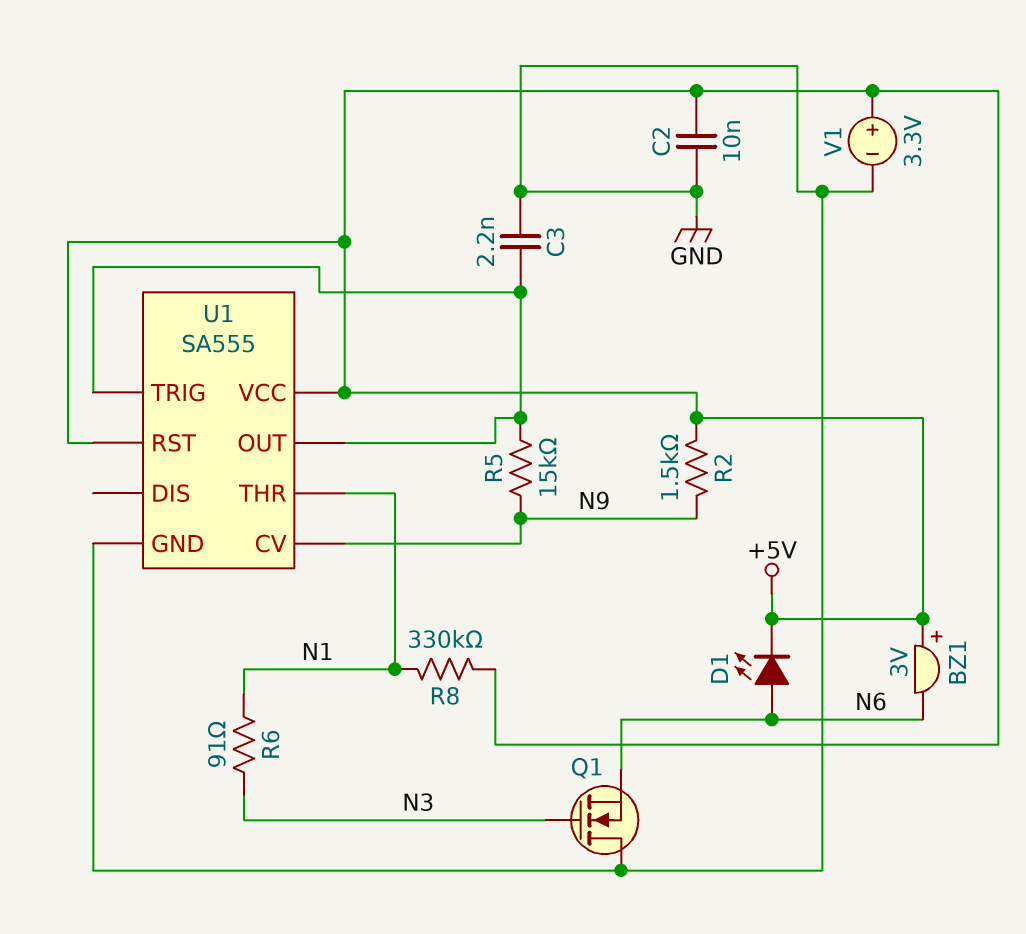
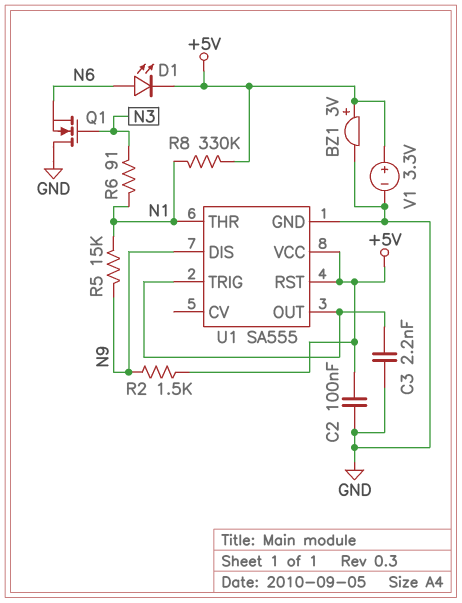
BZ1: buzzer 3V (plus +5V, minus N6) -> buzzer 3V (plus +5V, minus GND)
C2: 10nF (+5V, GND) -> 100nF (+5V, GND)
R5: 15k (N9, U1/OUT) -> 15k (N1, N9)
U1 pin CV: N9 -> none
U1 pin DIS: none -> N9

